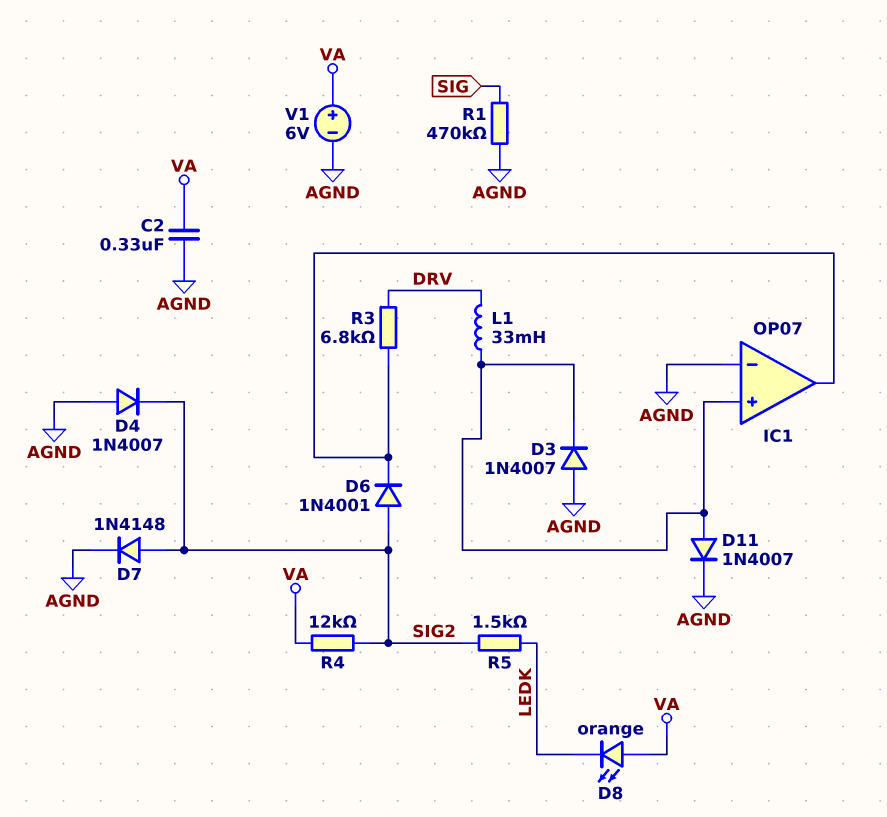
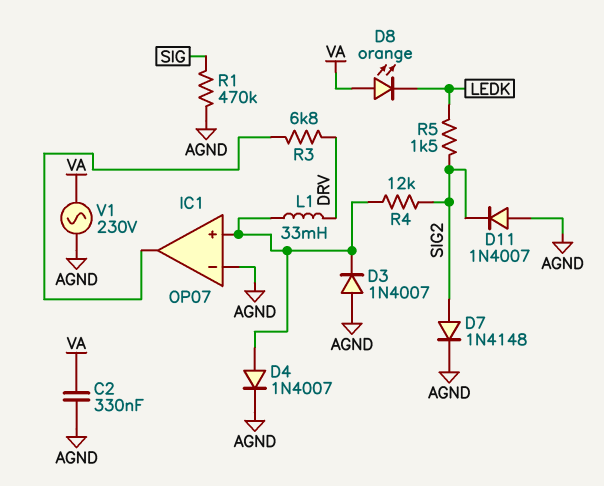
D4: diode 1N4007 (A AGND, K SIG2) -> diode 1N4007 (A IC1/in+, K AGND)
D6: diode 1N4001 (A SIG2, K IC1/out) -> none
D11: diode 1N4007 (A IC1/in+, K AGND) -> diode 1N4007 (A AGND, K SIG2)
R4: 12k (SIG2, VA) -> 12k (IC1/in+, SIG2)
V1: 6V (plus VA, minus AGND) -> AC 230V (AGND, VA)

